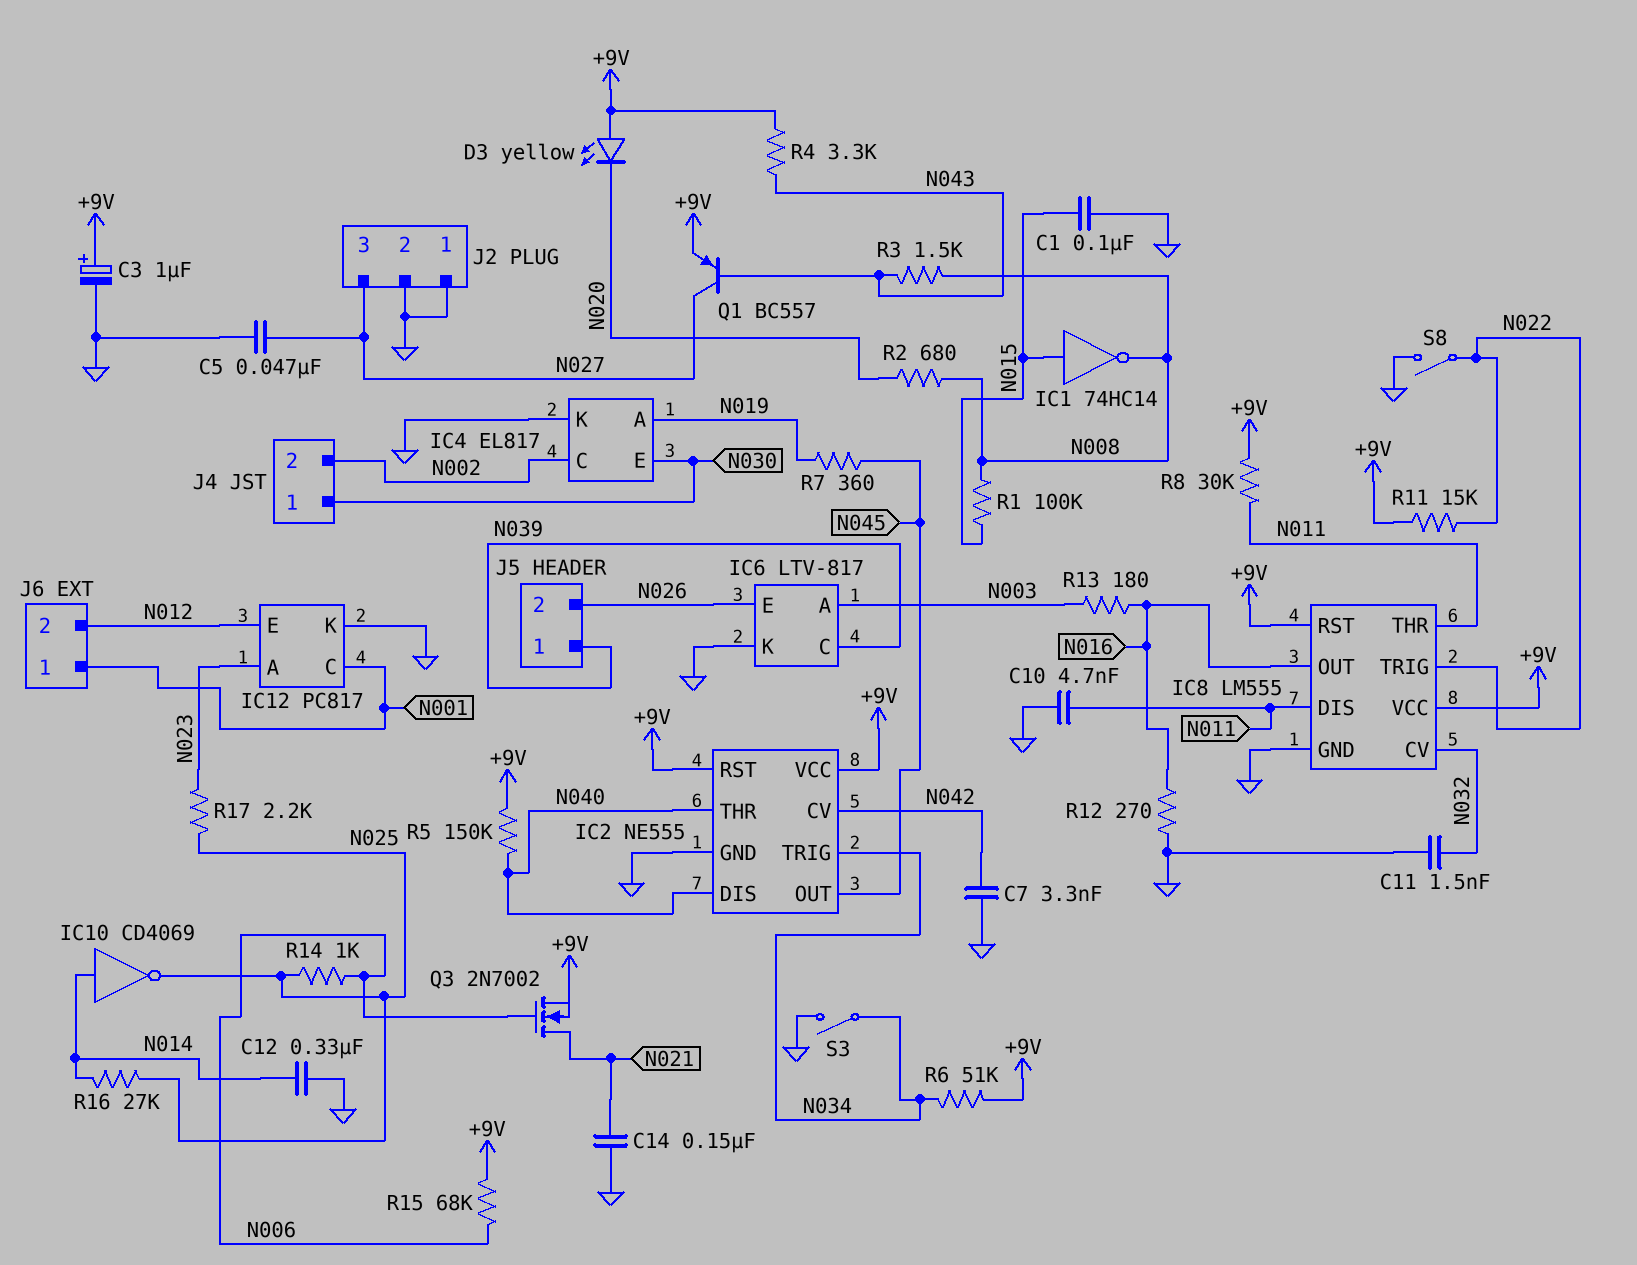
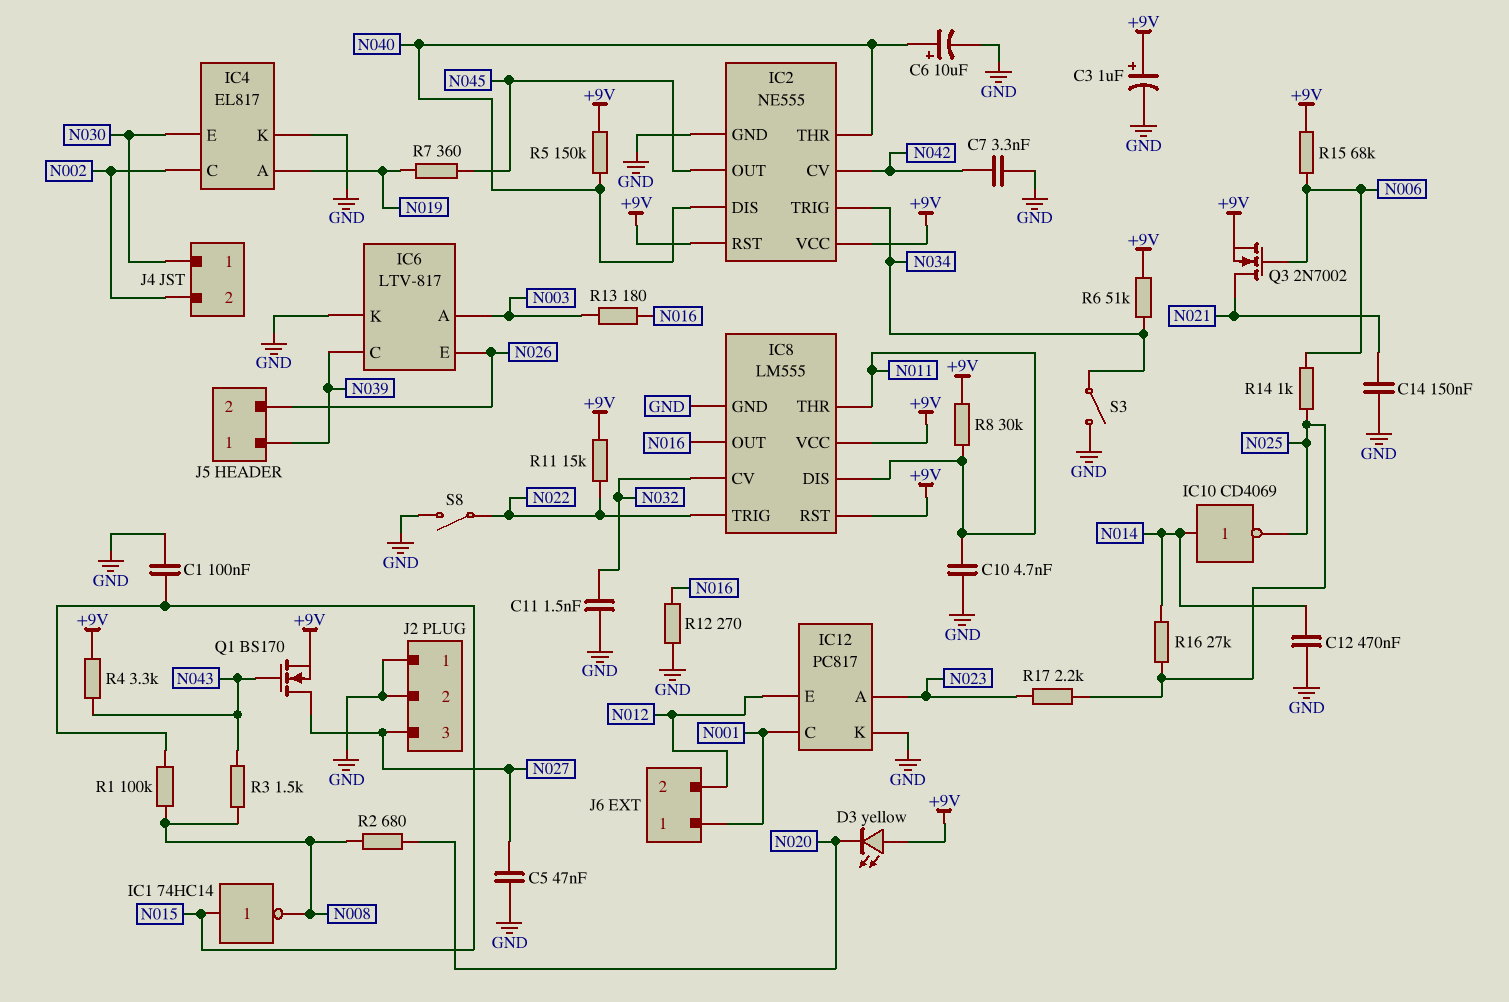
C6: none -> 10uF (plus N040, minus GND)
C12: 330nF (GND, N014) -> 470nF (GND, N014)
Q1: PNP BC557 (B N043, C N027, E +9V) -> NMOS BS170 (G N043, D N027, S +9V)

